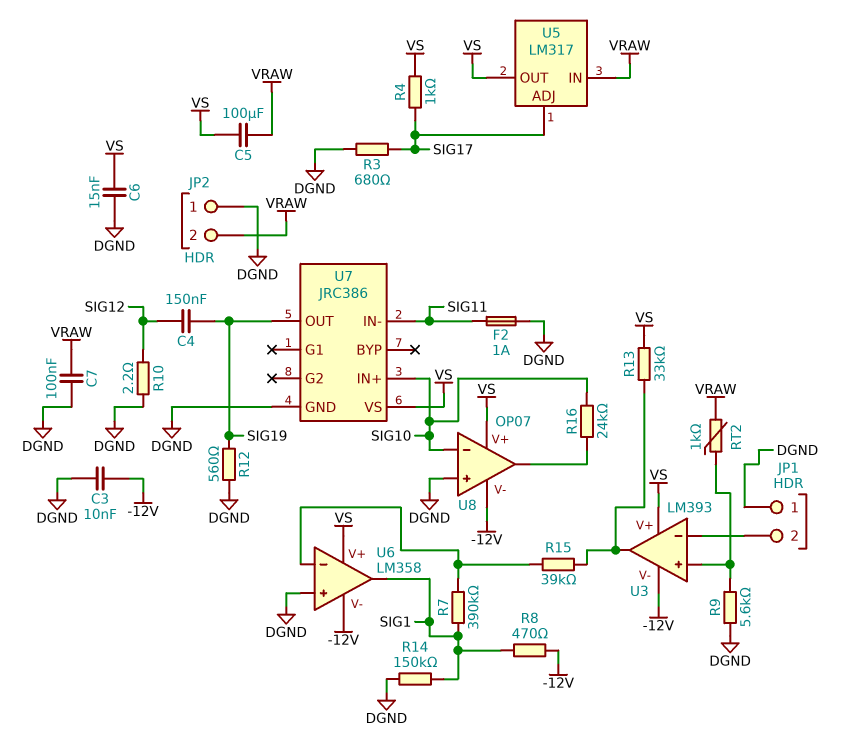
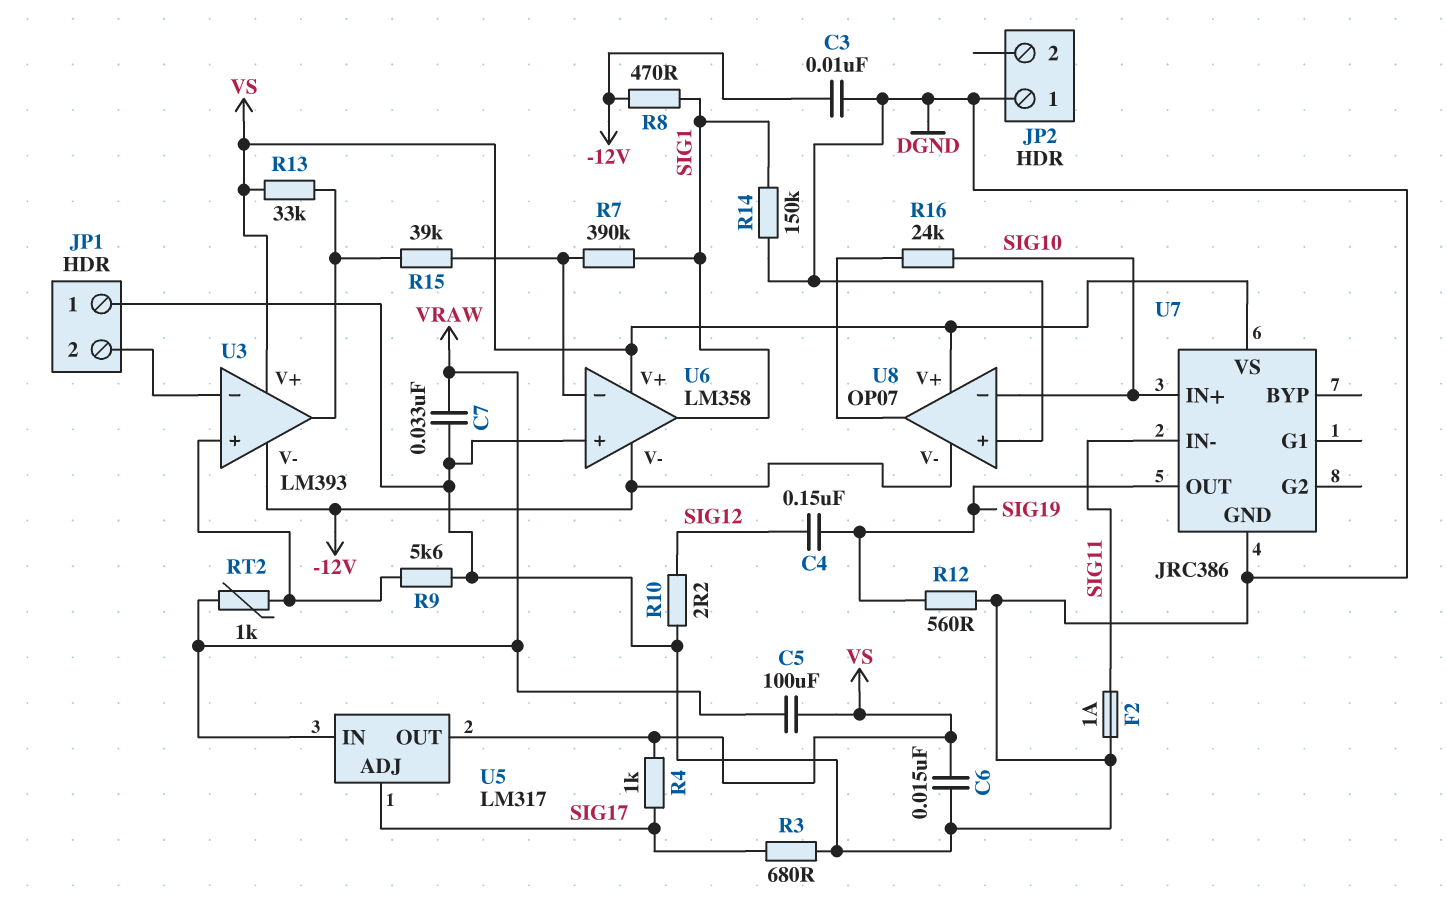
C7: 100nF (DGND, VRAW) -> 33nF (DGND, VRAW)
JP2 pin 2: VRAW -> none

